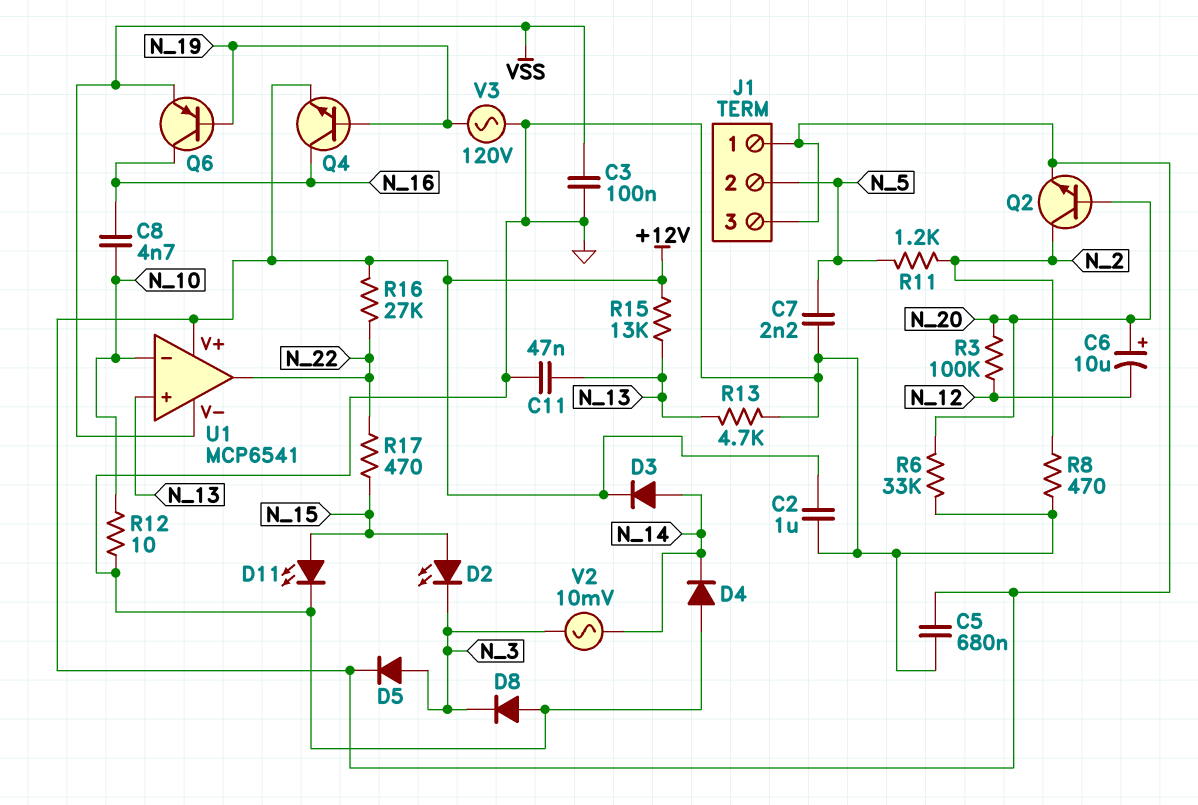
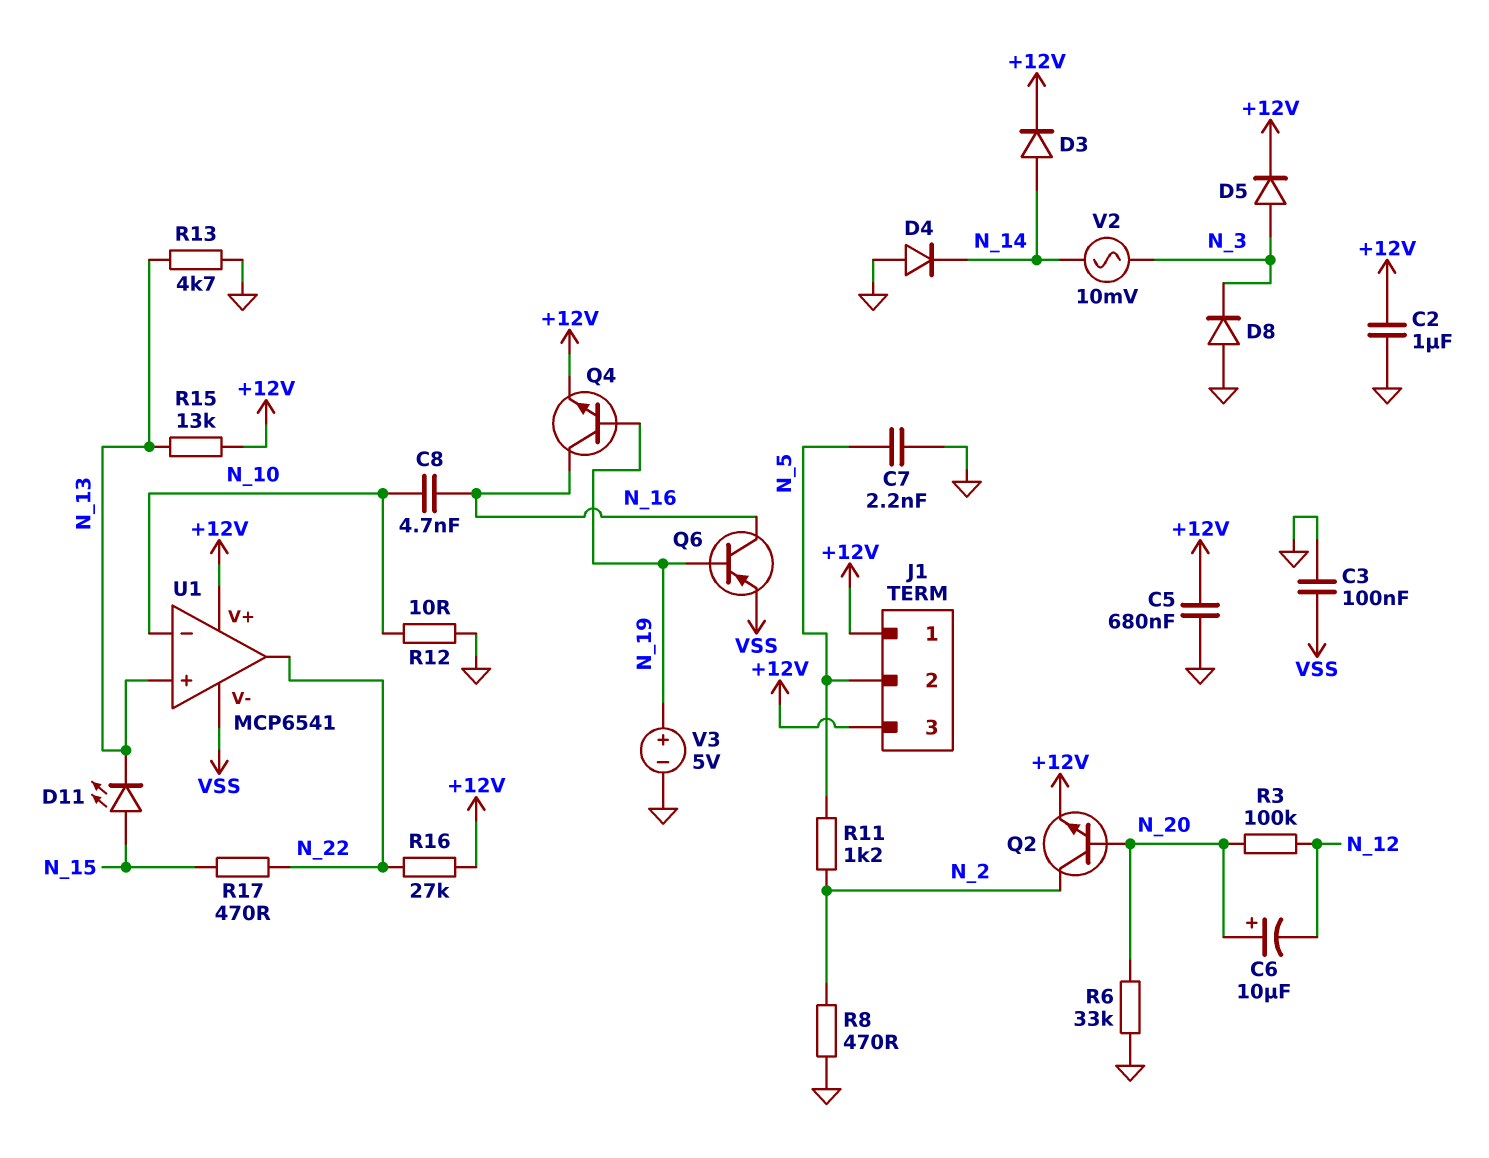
C11: 47nF (GND, N_13) -> none
D2: LED (A N_15, K N_3) -> none
D11: LED (A N_15, K GND) -> LED (A N_15, K N_13)
V3: AC 120V (GND, N_19) -> 5V (plus N_19, minus GND)

